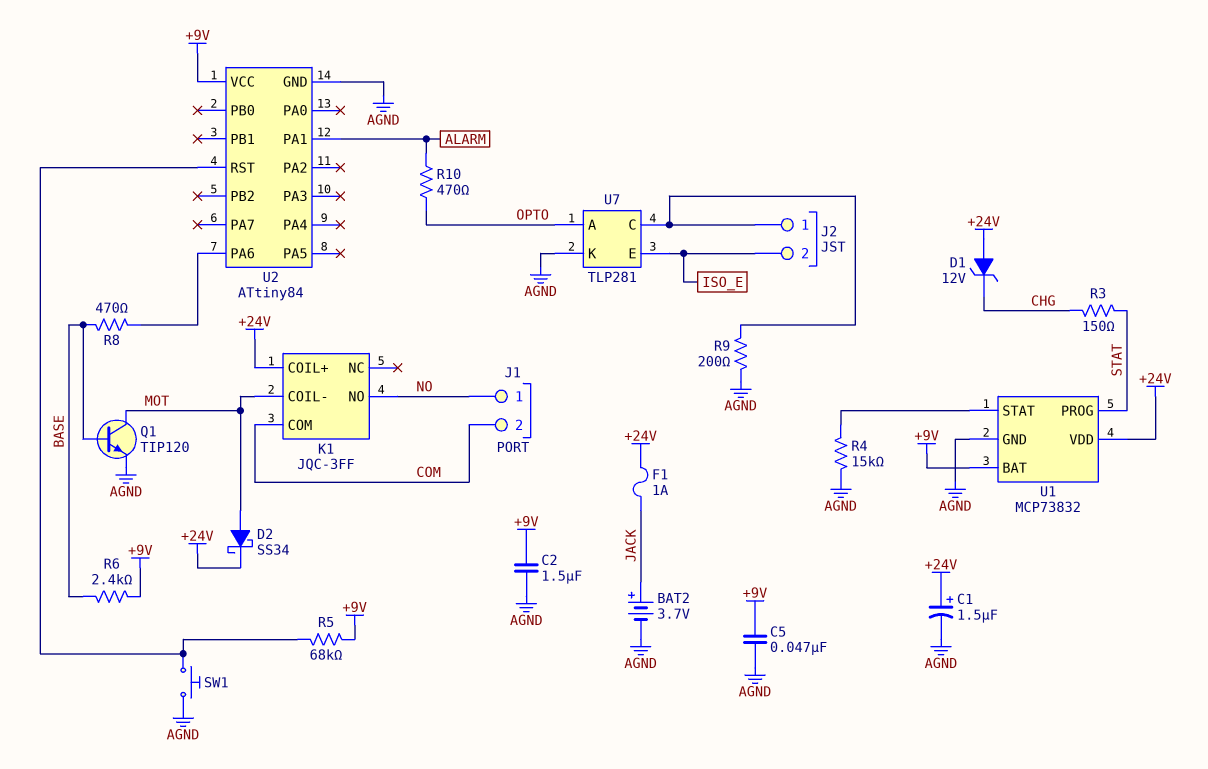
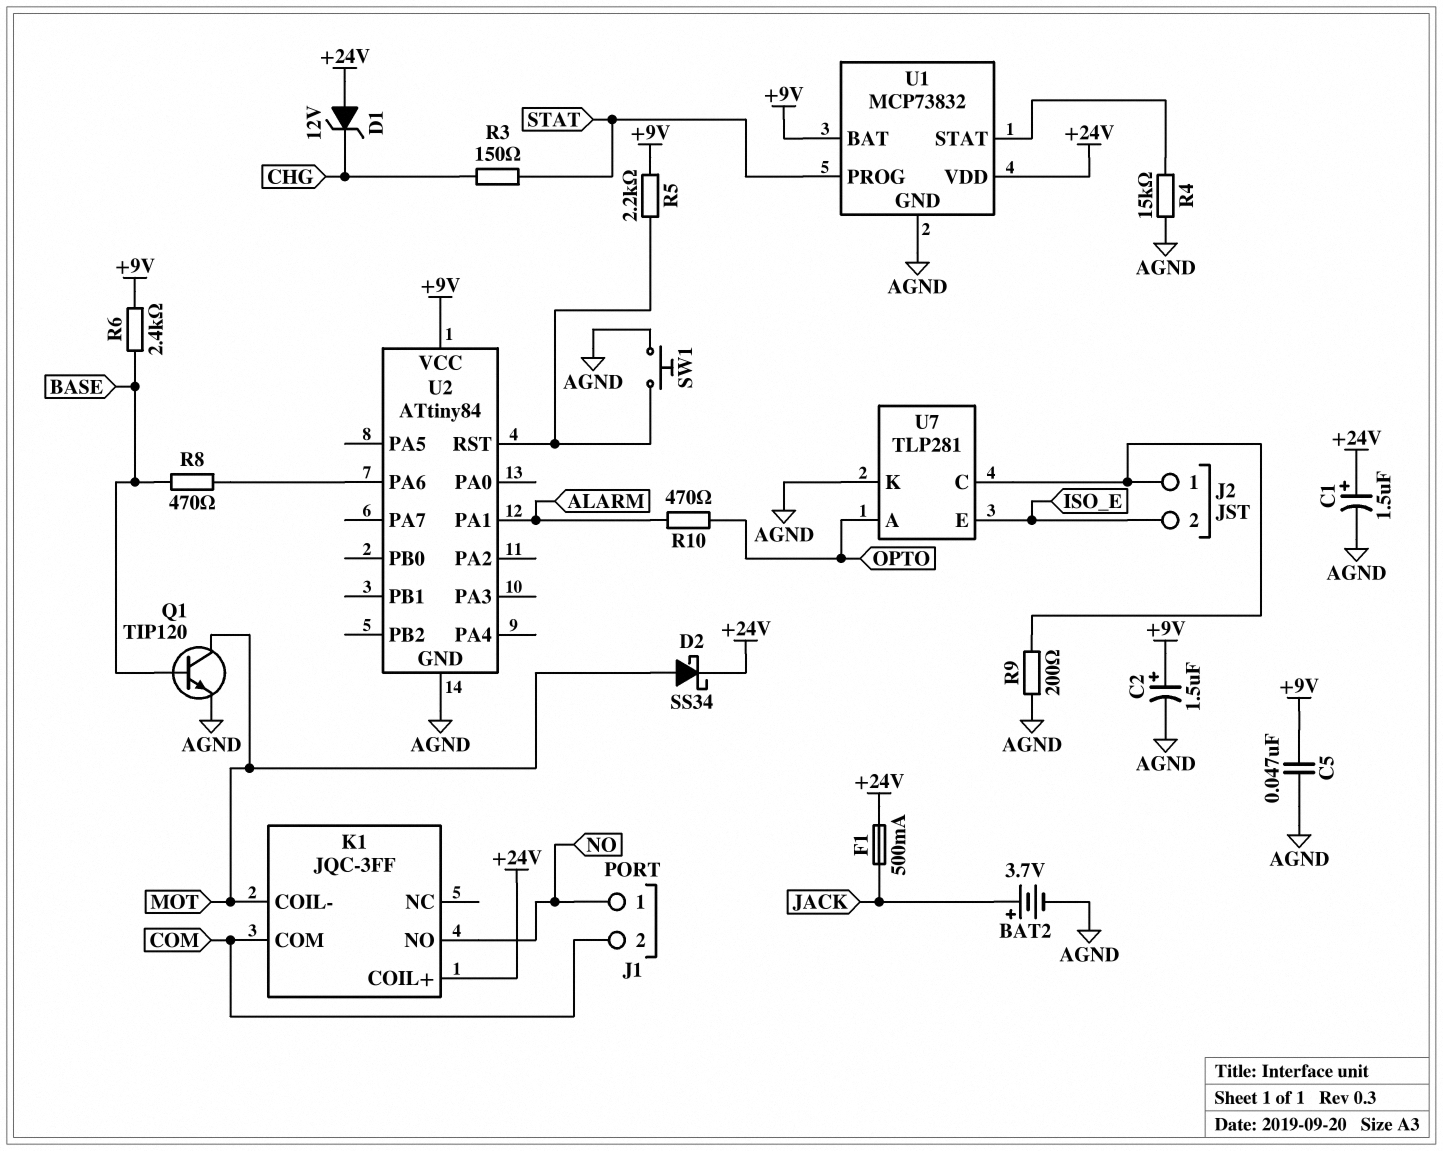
C2: 1.5uF (+9V, AGND) -> 1.5uF (plus +9V, minus AGND)
F1: 1A (+24V, JACK) -> 500mA (+24V, JACK)
R5: 68k (+9V, U2/RST) -> 2.2k (+9V, U2/RST)

